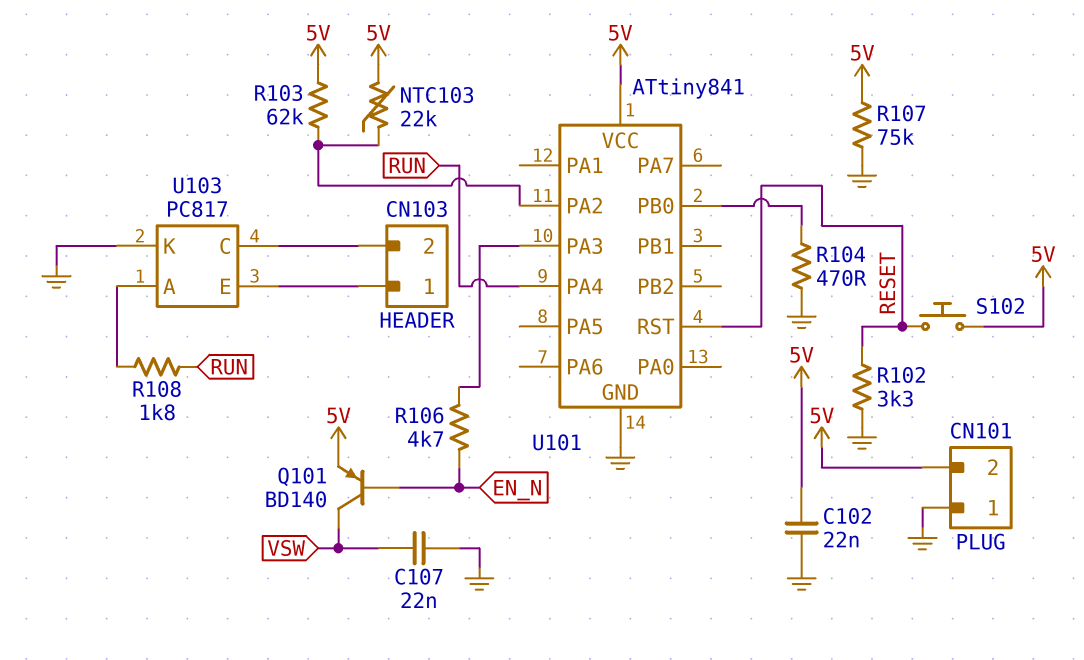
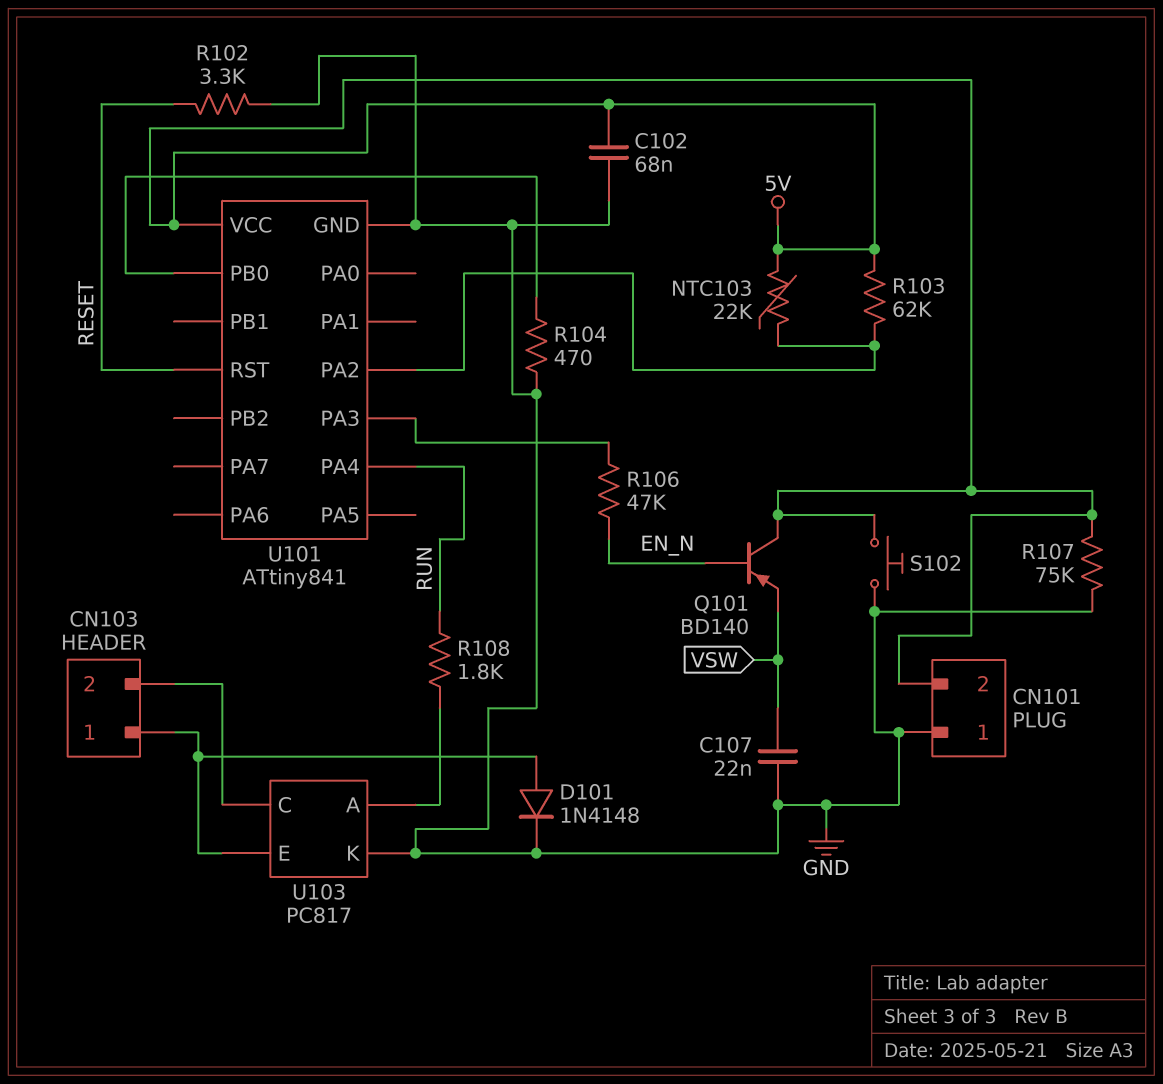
C102: 22nF (5V, GND) -> 68nF (5V, GND)
D101: none -> diode 1N4148 (A CN103/1, K GND)
Q101: PNP BD140 (B EN_N, C VSW, E 5V) -> PNP BD140 (B EN_N, C 5V, E VSW)
R106: 4.7k (EN_N, U101/PA3) -> 47k (EN_N, U101/PA3)
S102: button (5V, RESET) -> button (5V, GND)

